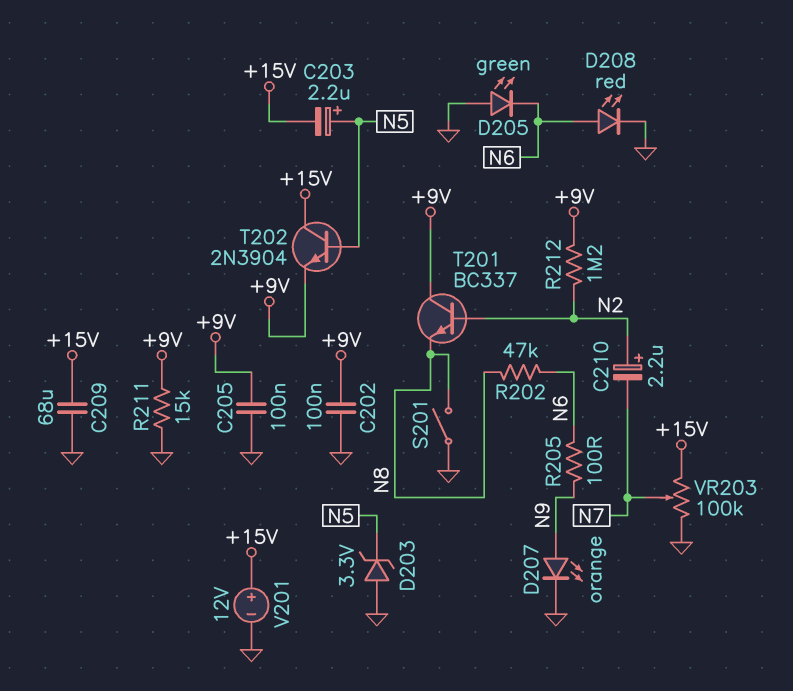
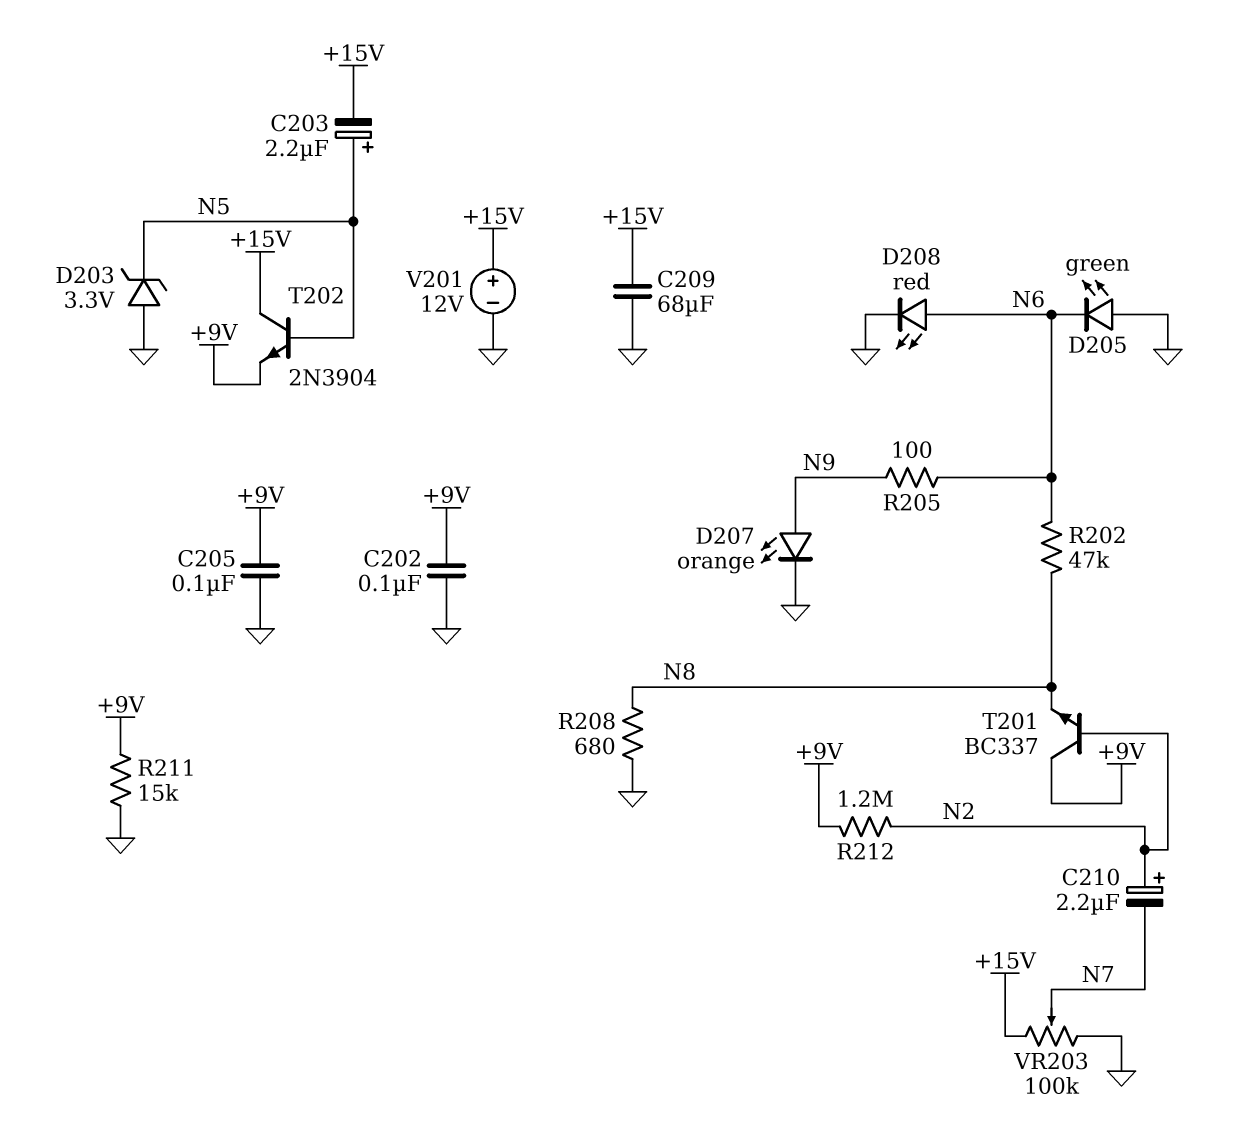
R208: none -> 680 (GND, N8)
S201: switch (GND, N8) -> none

